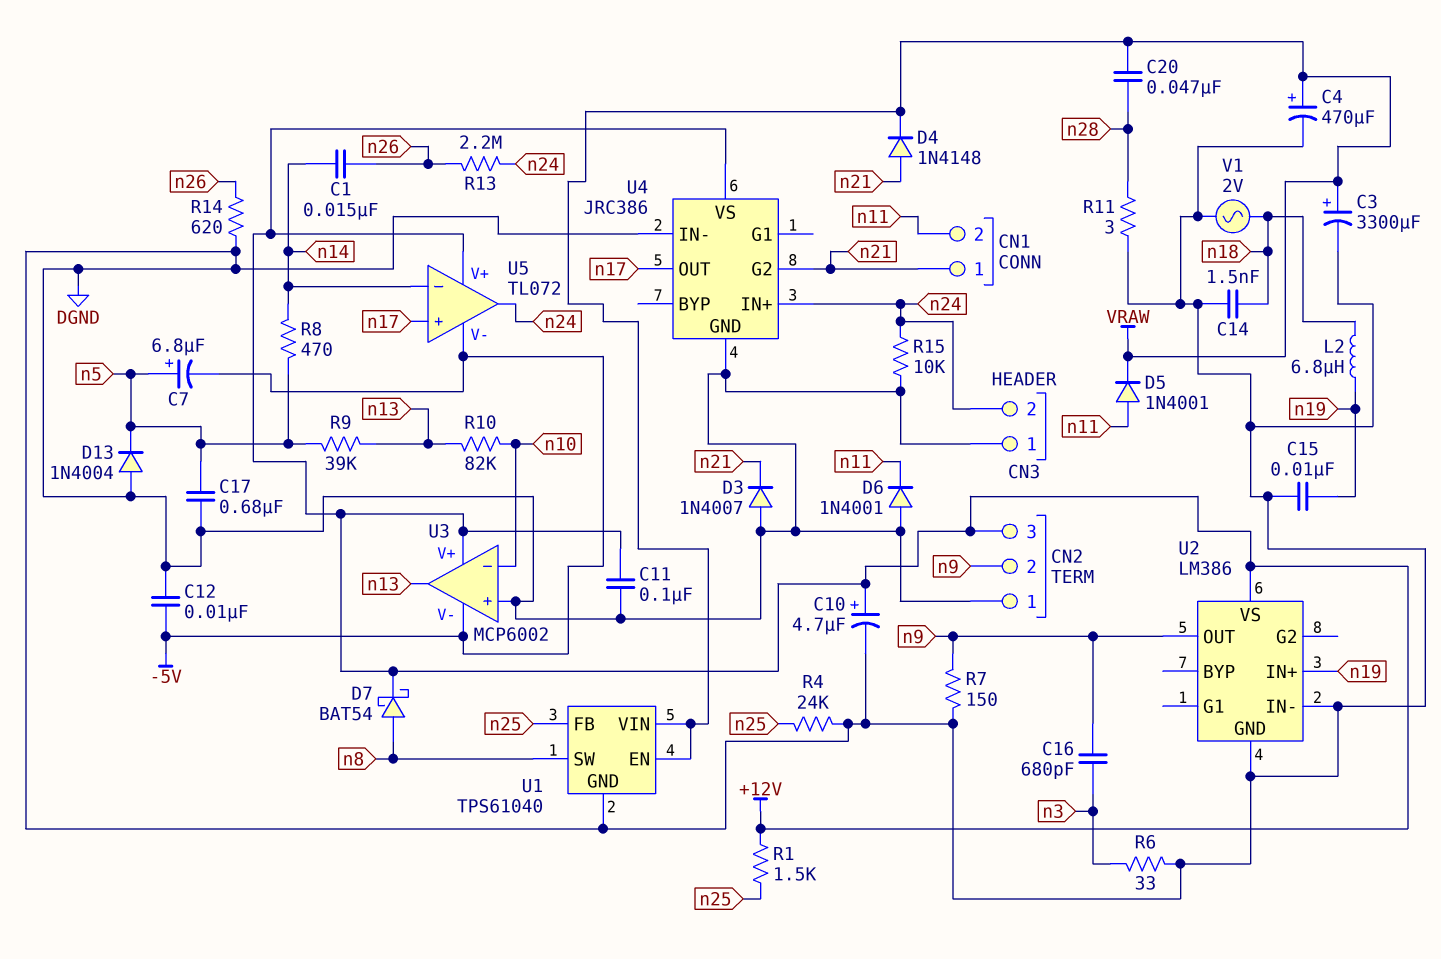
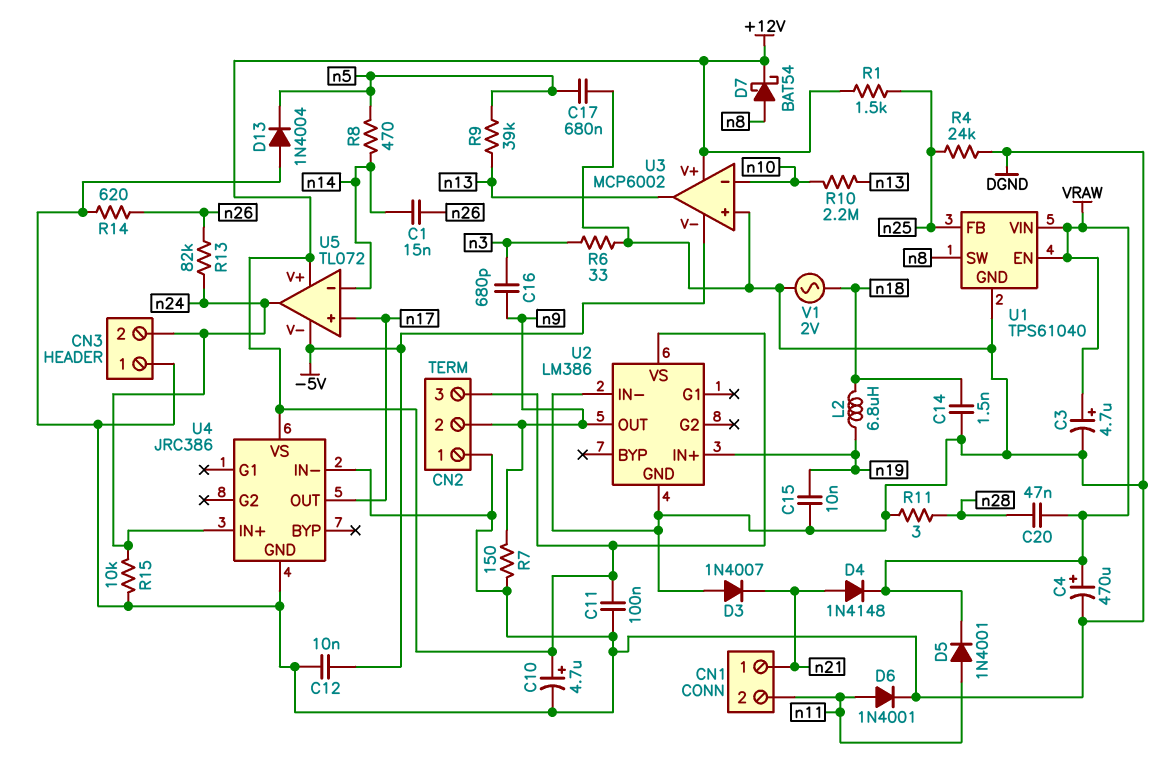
C3: 3300uF (plus VRAW, minus DGND) -> 4.7uF (plus VRAW, minus DGND)
C7: 6.8uF (plus n5, minus -5V) -> none
D6: diode 1N4001 (A DGND, K n11) -> diode 1N4001 (A n11, K DGND)
R10: 82k (n10, n13) -> 2.2M (n10, n13)
R13: 2.2M (n24, n26) -> 82k (n24, n26)
U4 pin G2: n21 -> none

